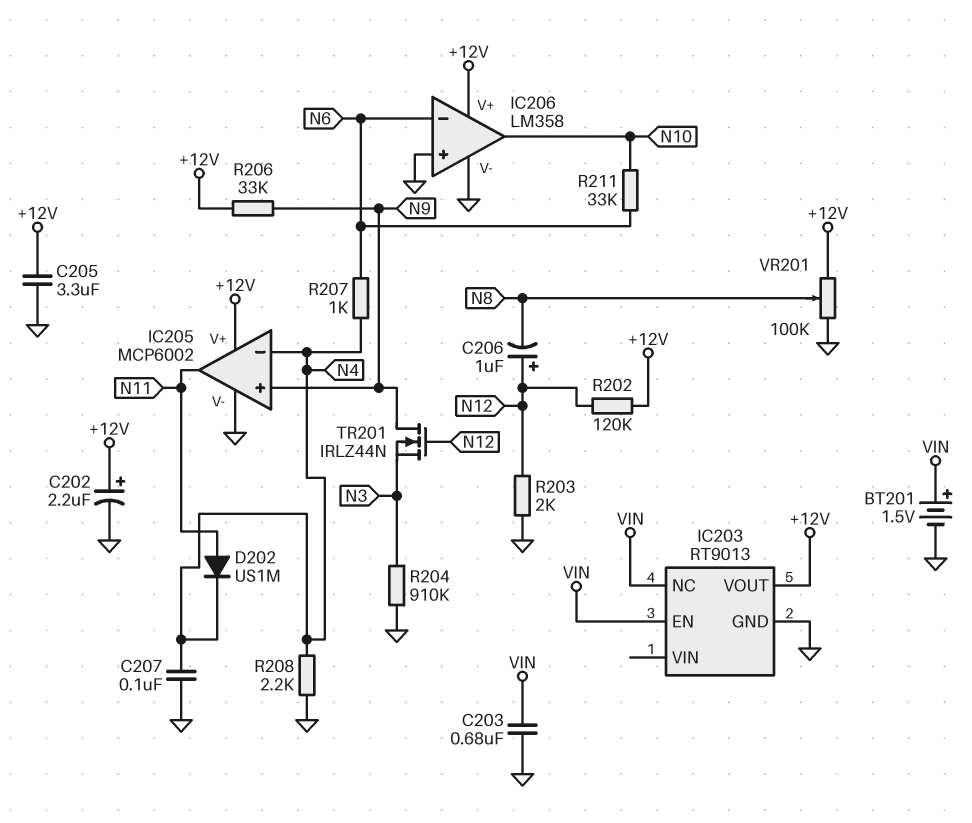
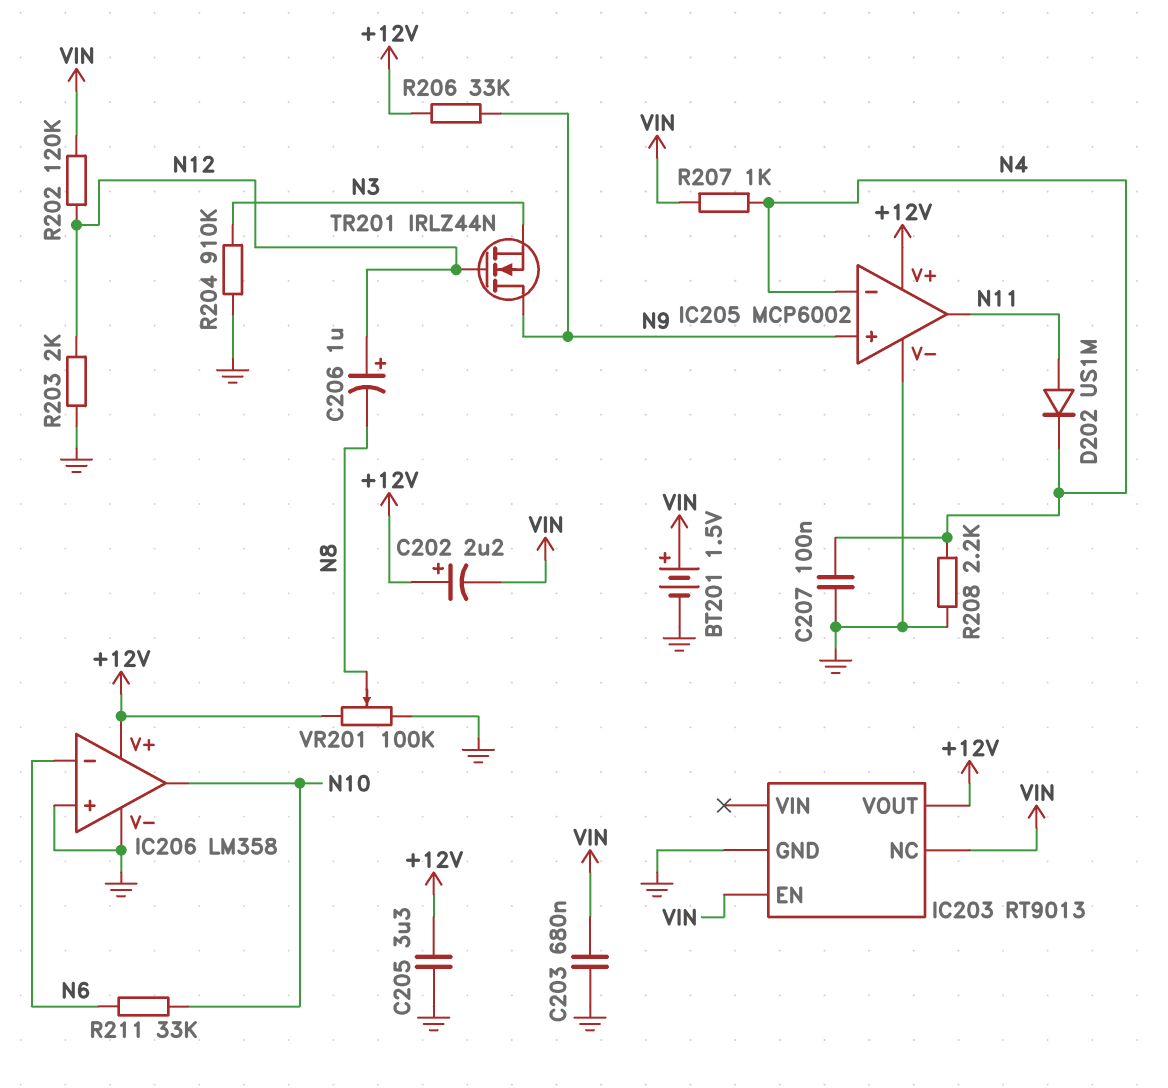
C202: 2.2uF (plus +12V, minus GND) -> 2.2uF (plus +12V, minus VIN)
R202: 120k (+12V, N12) -> 120k (N12, VIN)
R207: 1k (N4, N6) -> 1k (N4, VIN)

